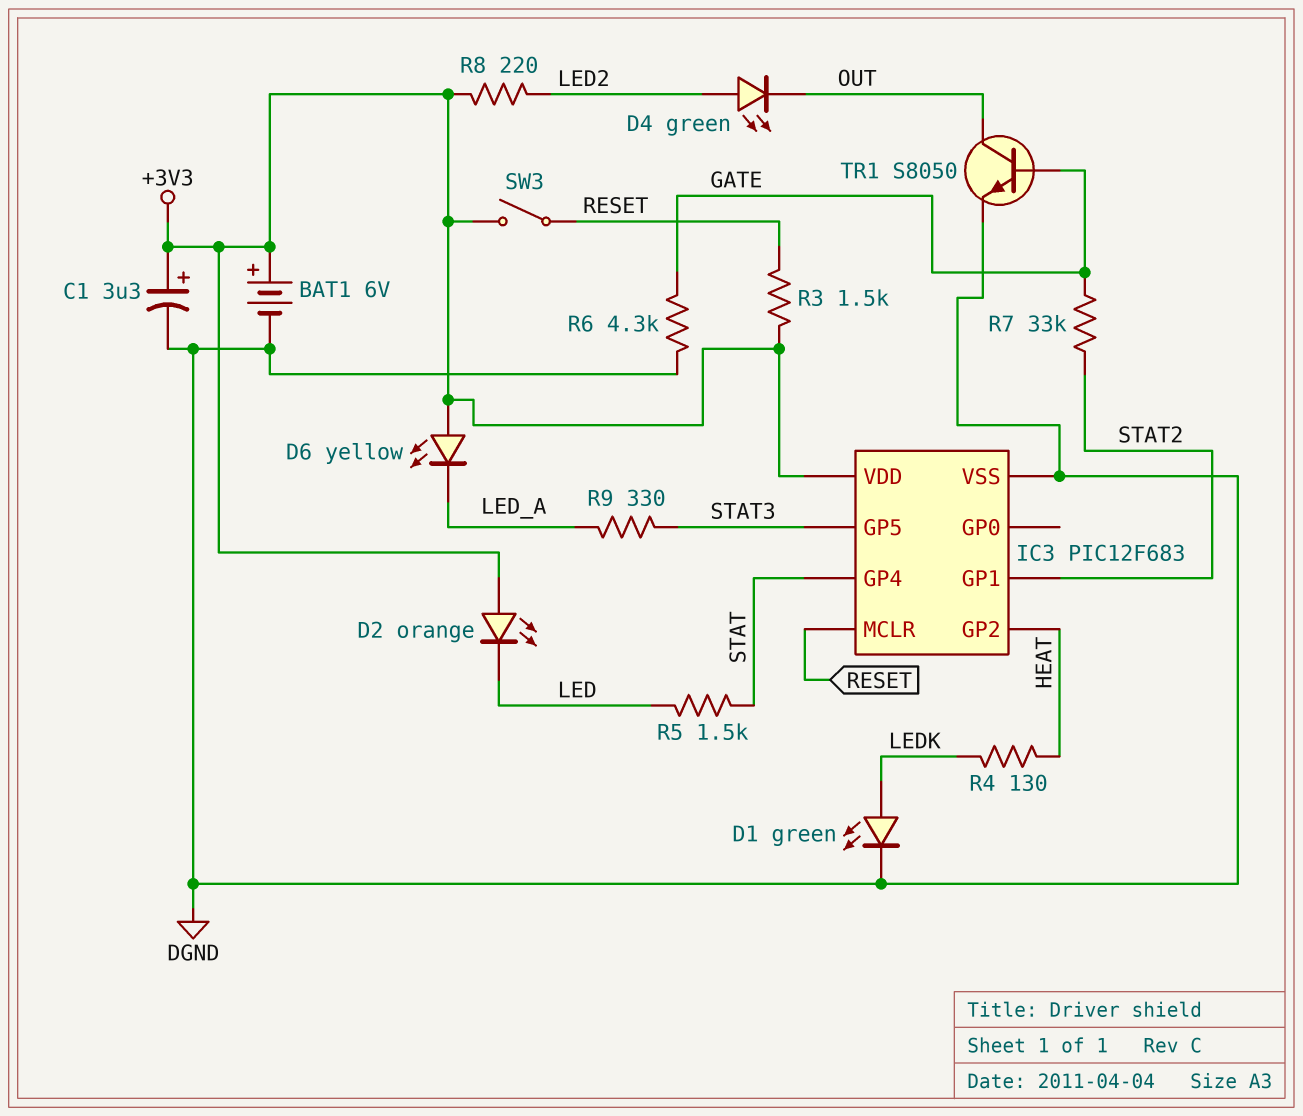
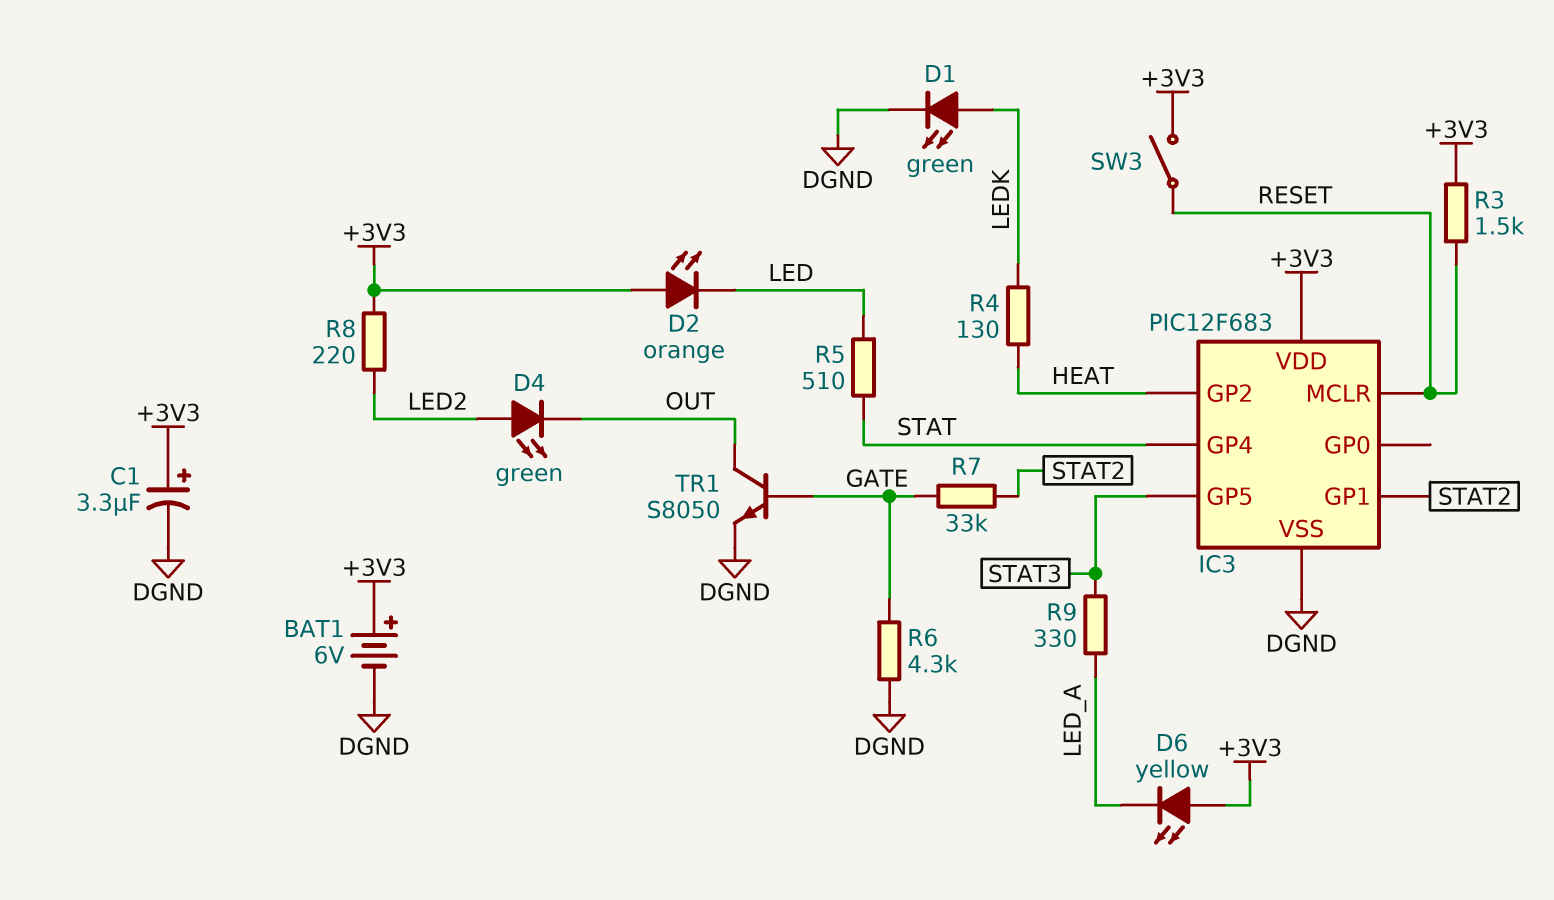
R5: 1.5k (LED, STAT) -> 510 (LED, STAT)

